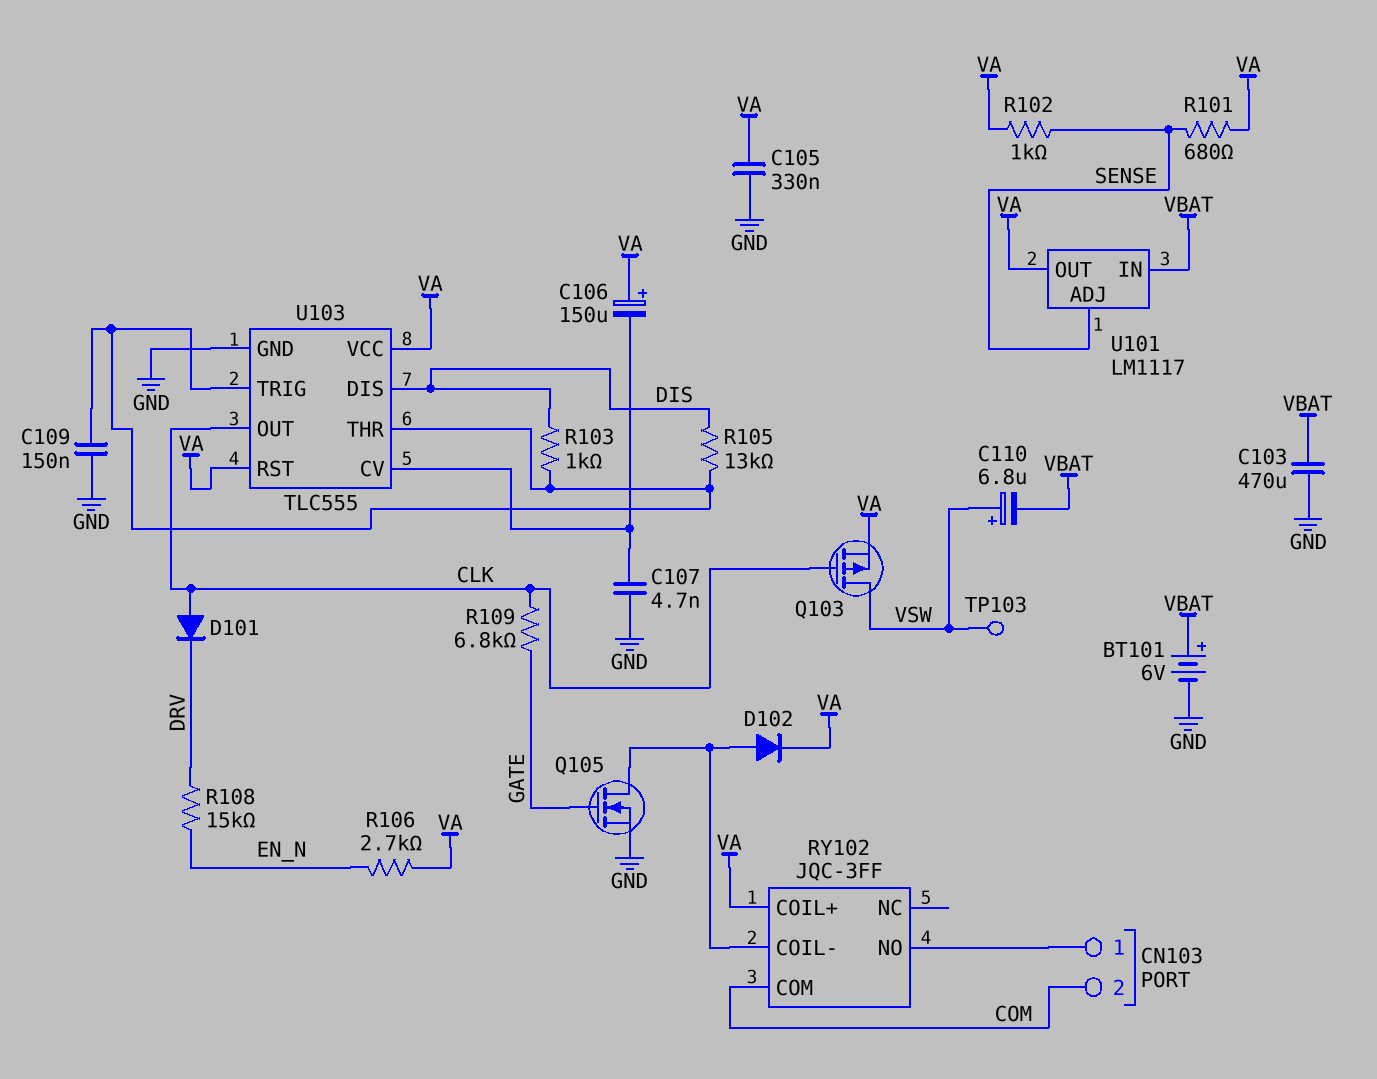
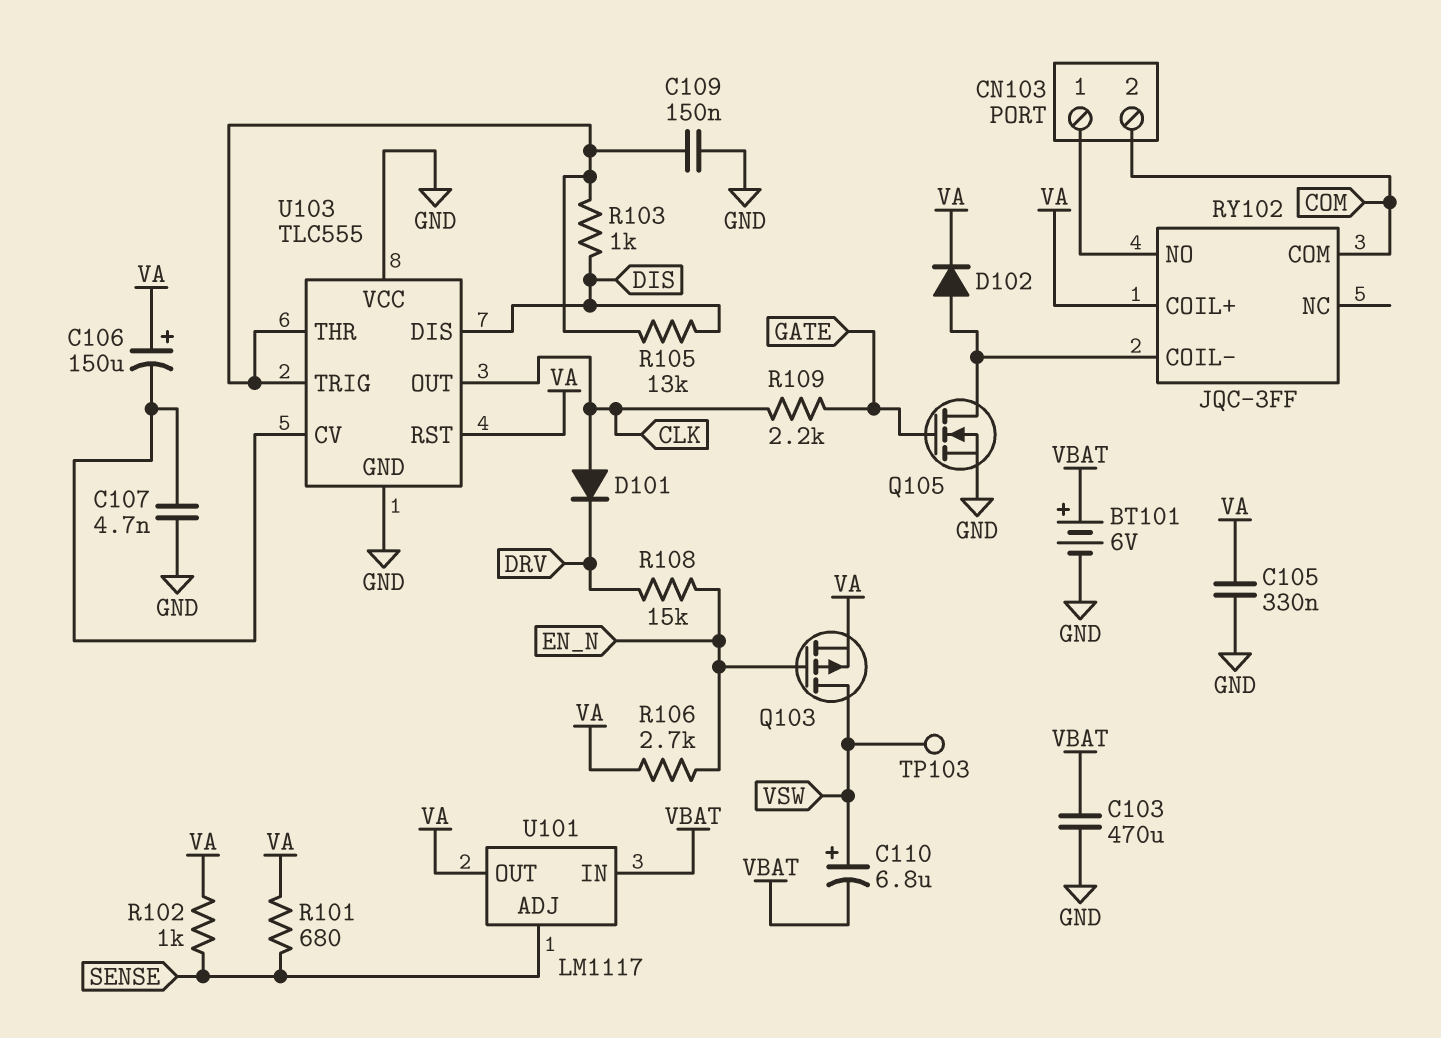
Q103: PMOS (G CLK, D VSW, S VA) -> PMOS (G EN_N, D VSW, S VA)
R109: 6.8k (CLK, GATE) -> 2.2k (CLK, GATE)
U103 pin VCC: VA -> GND

